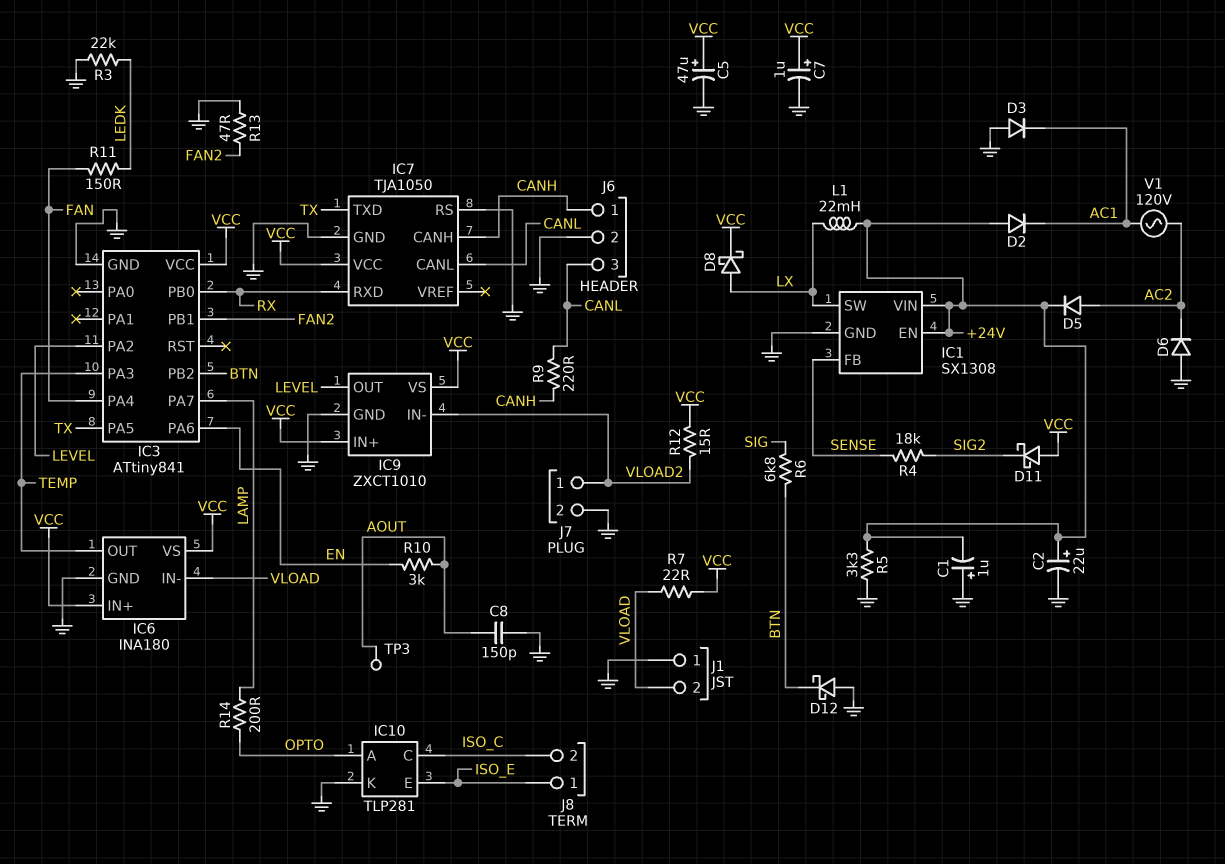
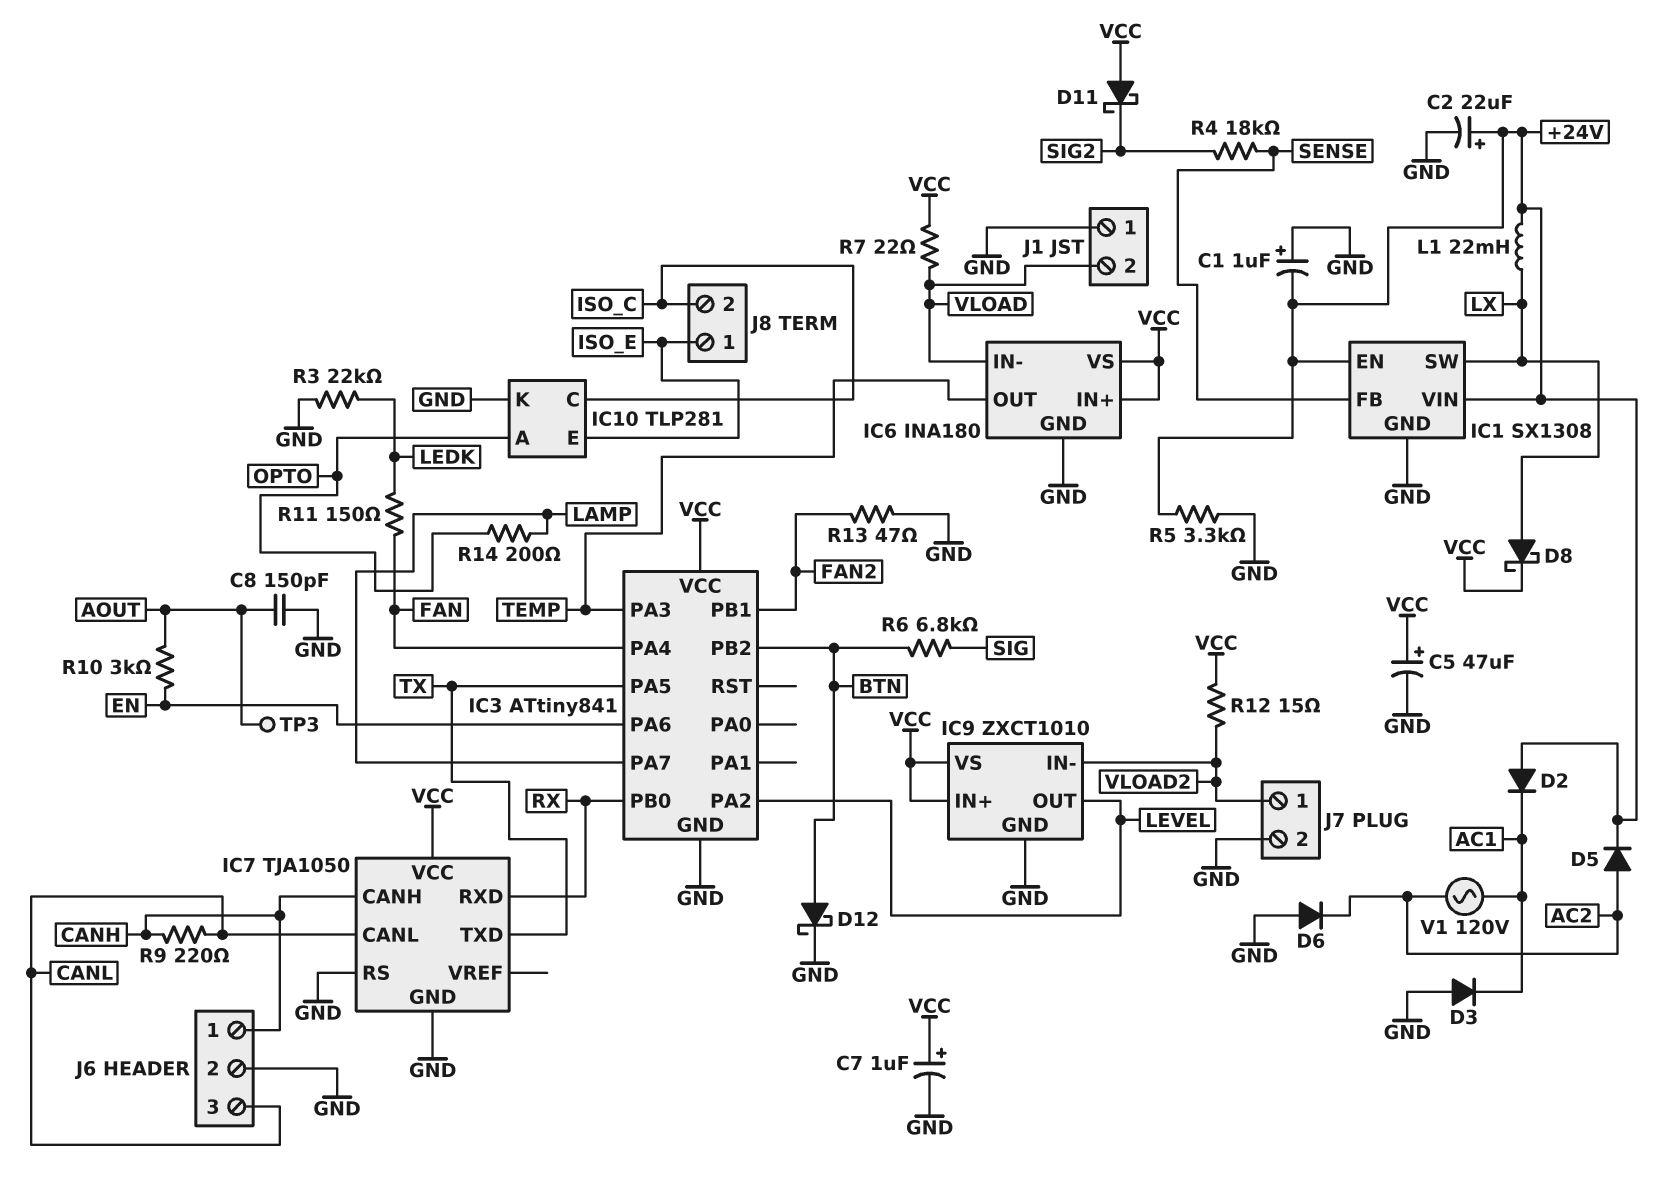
D12: schottky (A GND, K BTN) -> schottky (A BTN, K GND)

